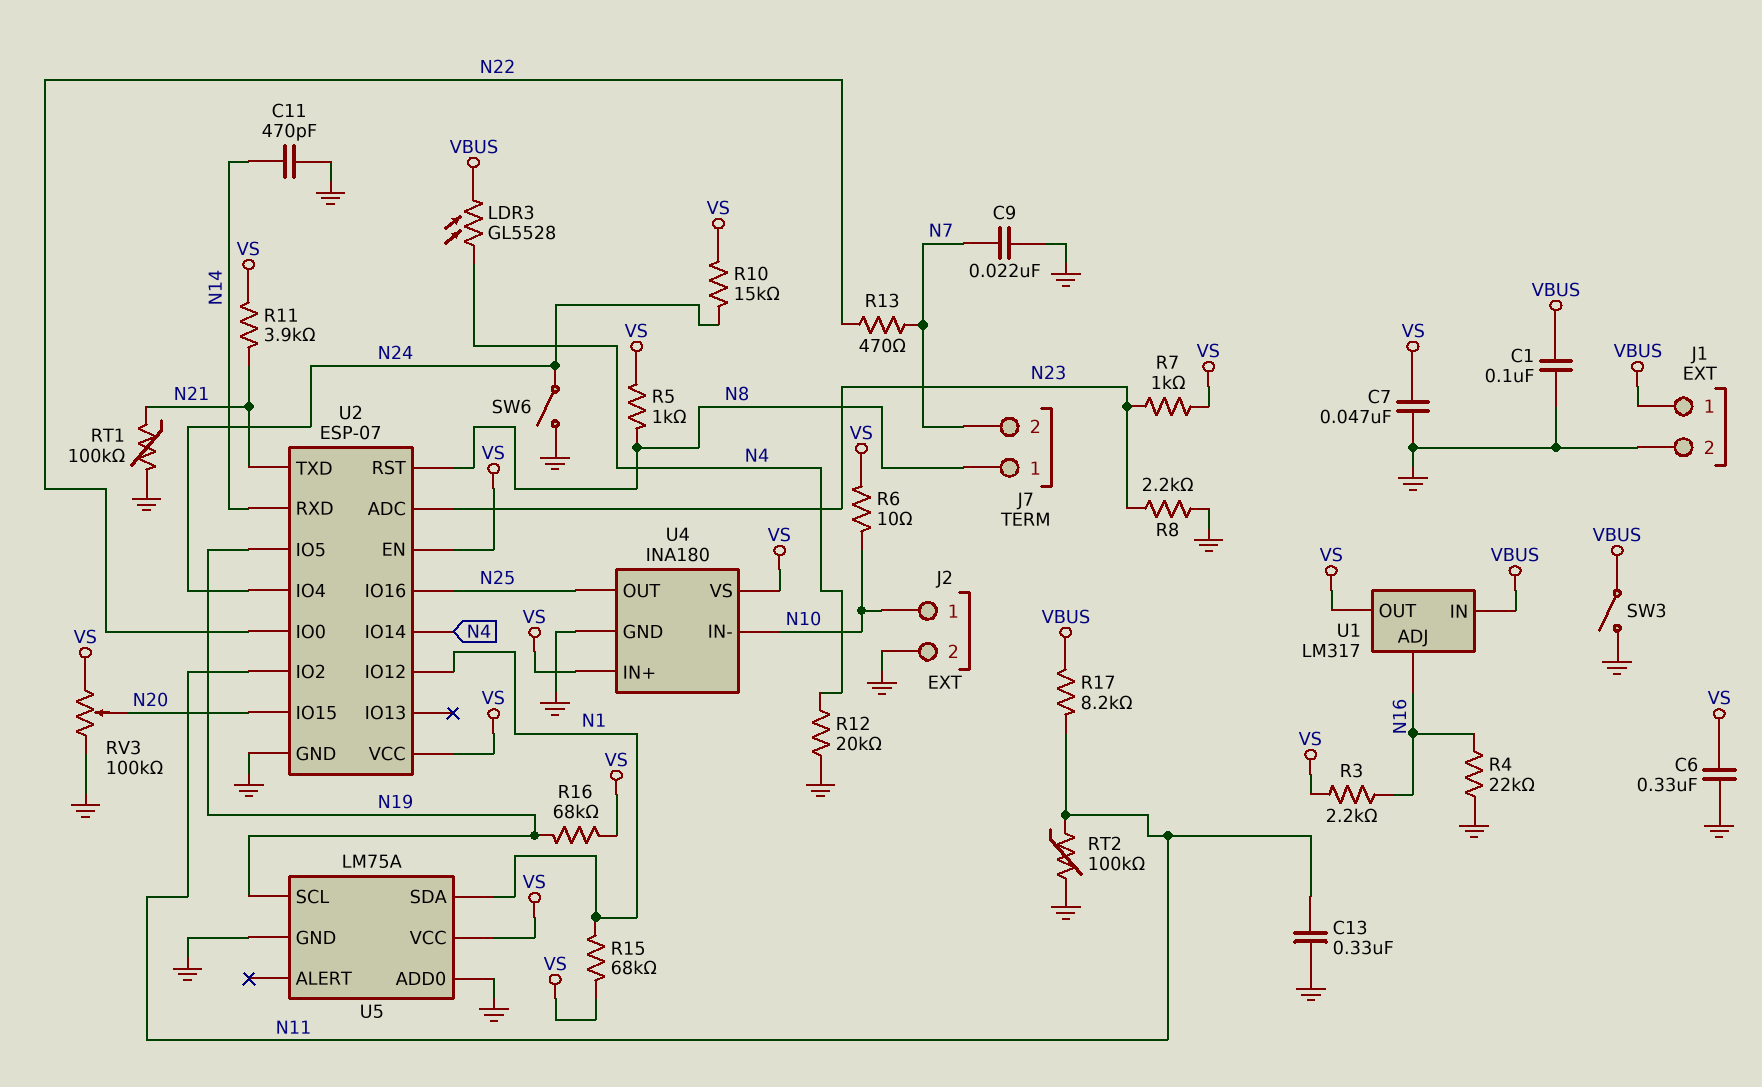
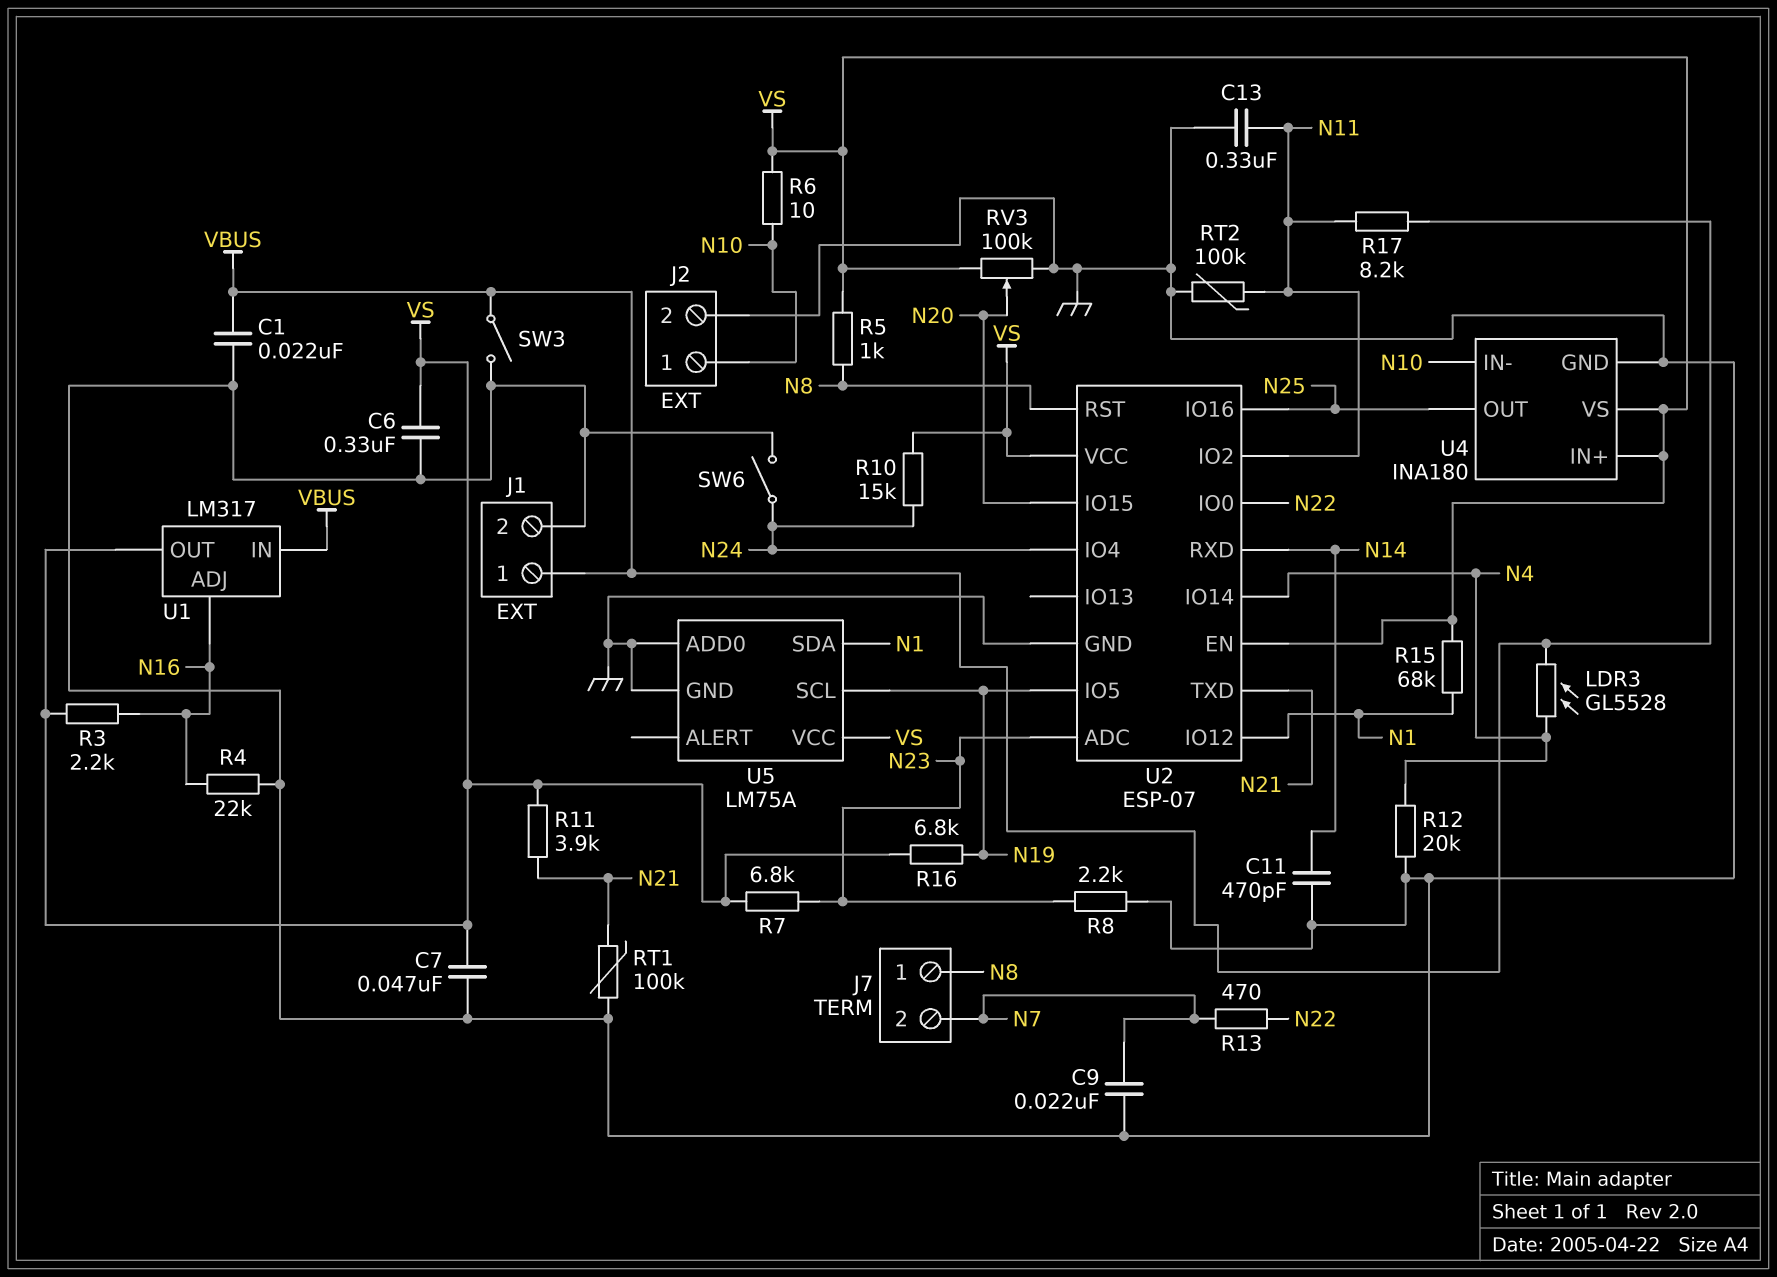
C1: 100nF (GND, VBUS) -> 22nF (GND, VBUS)
R7: 1k (N23, VS) -> 6.8k (N23, VS)
R16: 68k (N19, VS) -> 6.8k (N19, VS)

